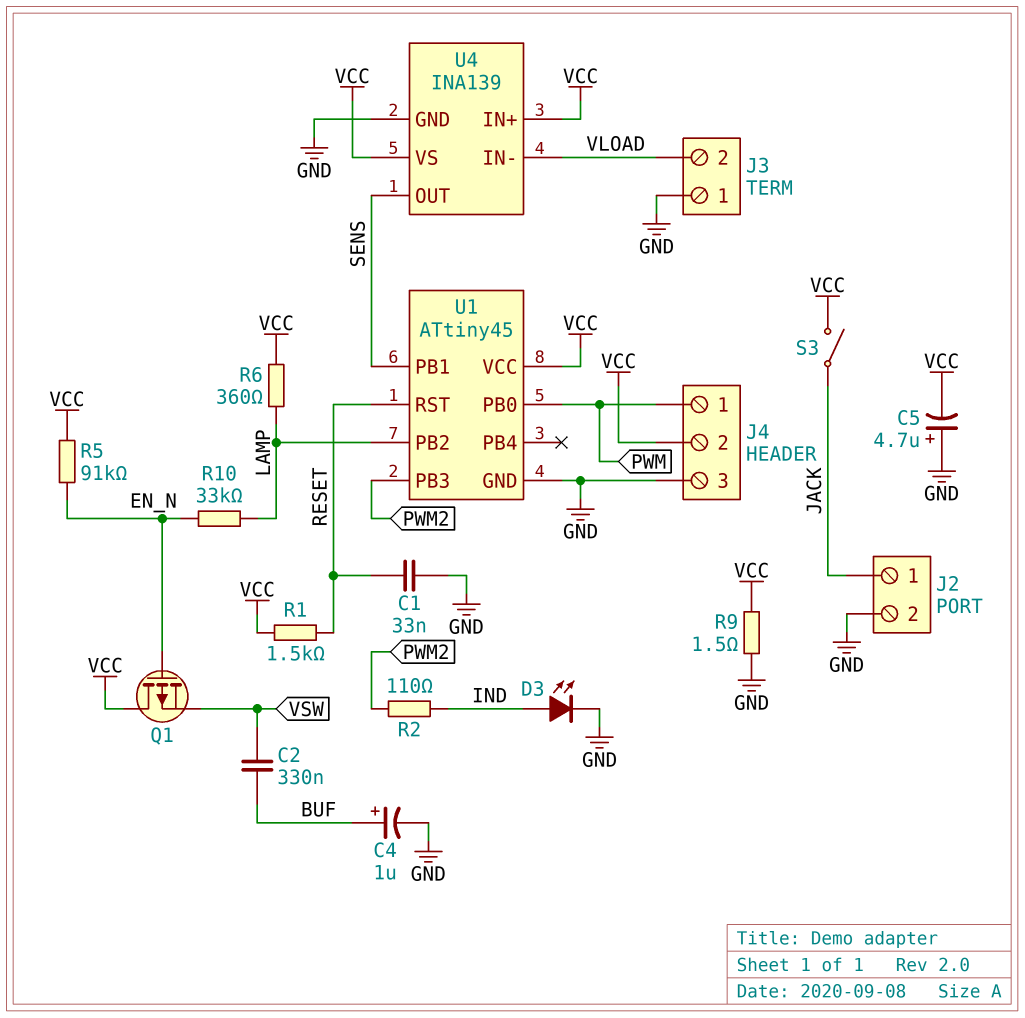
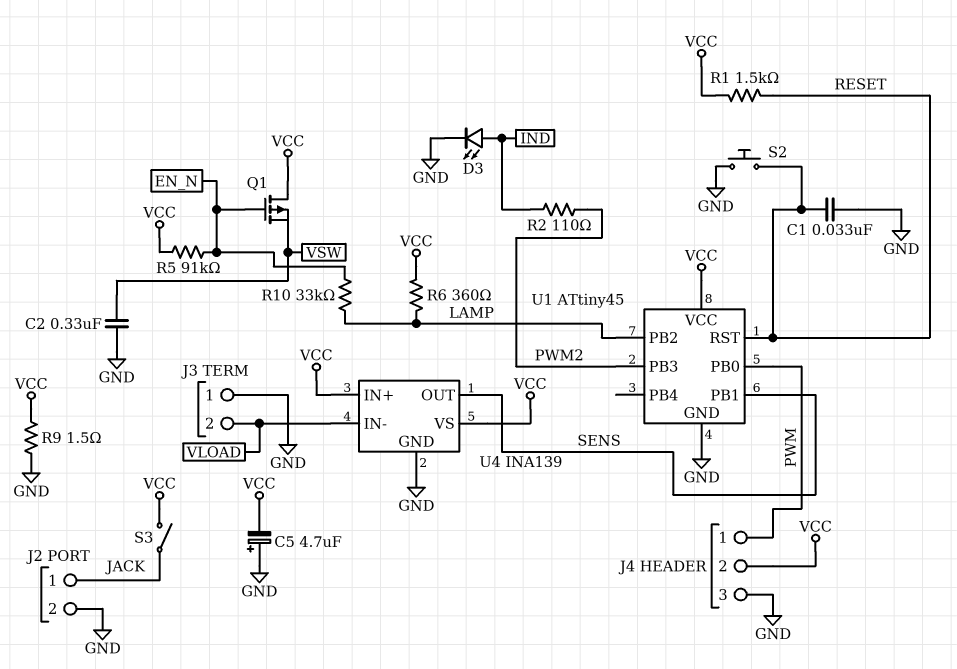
C2: 330nF (BUF, VSW) -> 330nF (GND, VSW)
C4: 1uF (plus BUF, minus GND) -> none
S2: none -> button (GND, RESET)

